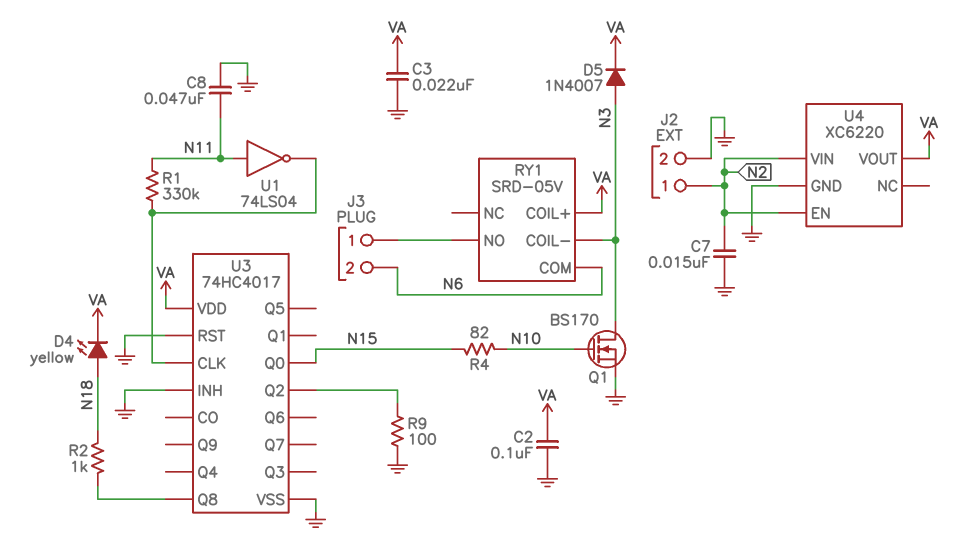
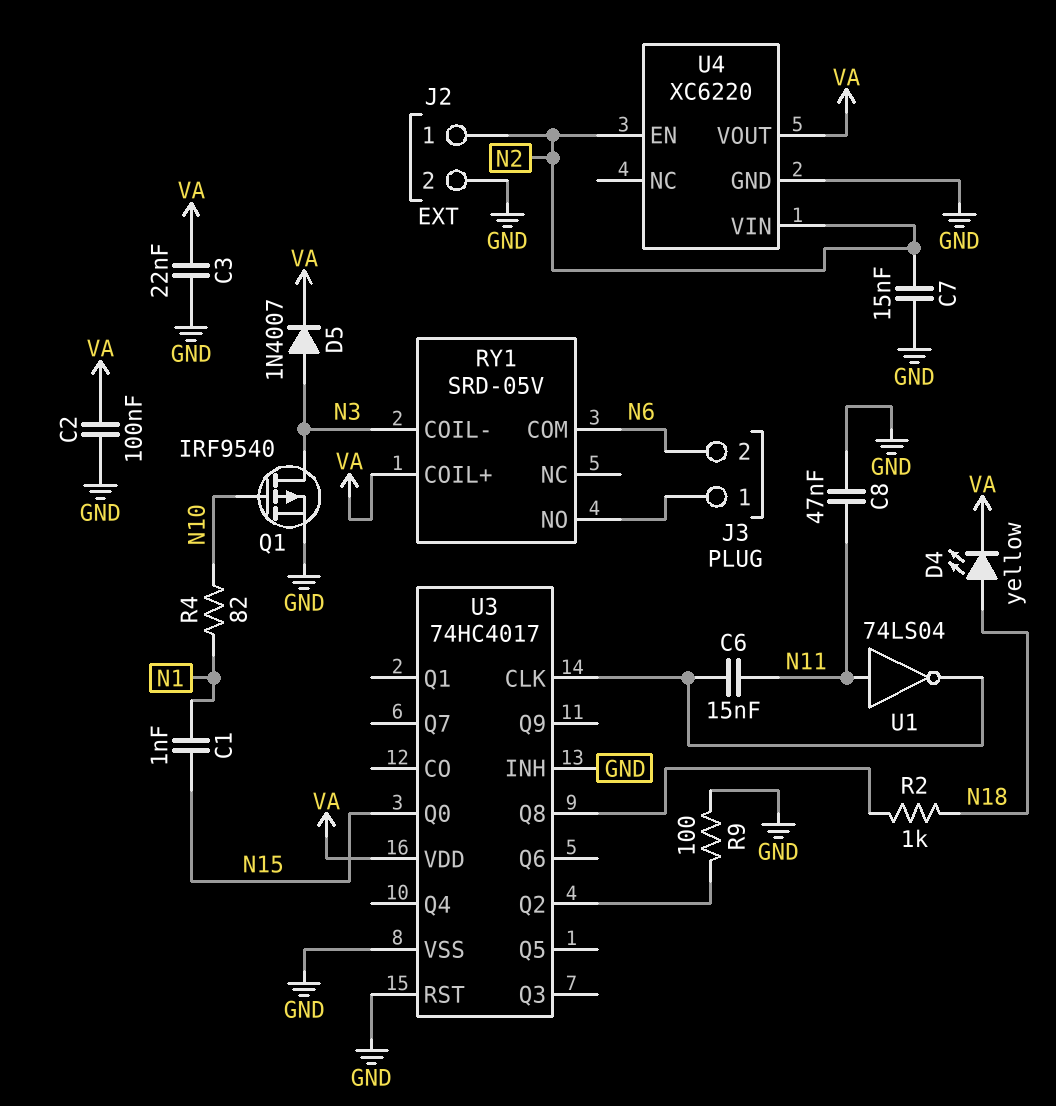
C1: none -> 1nF (N1, N15)
C6: none -> 15nF (N11, U3/CLK)
Q1: NMOS BS170 (G N10, D N3, S GND) -> PMOS IRF9540 (G N10, D N3, S GND)
R1: 330k (N11, U3/CLK) -> none
R4: 82 (N10, N15) -> 82 (N1, N10)

